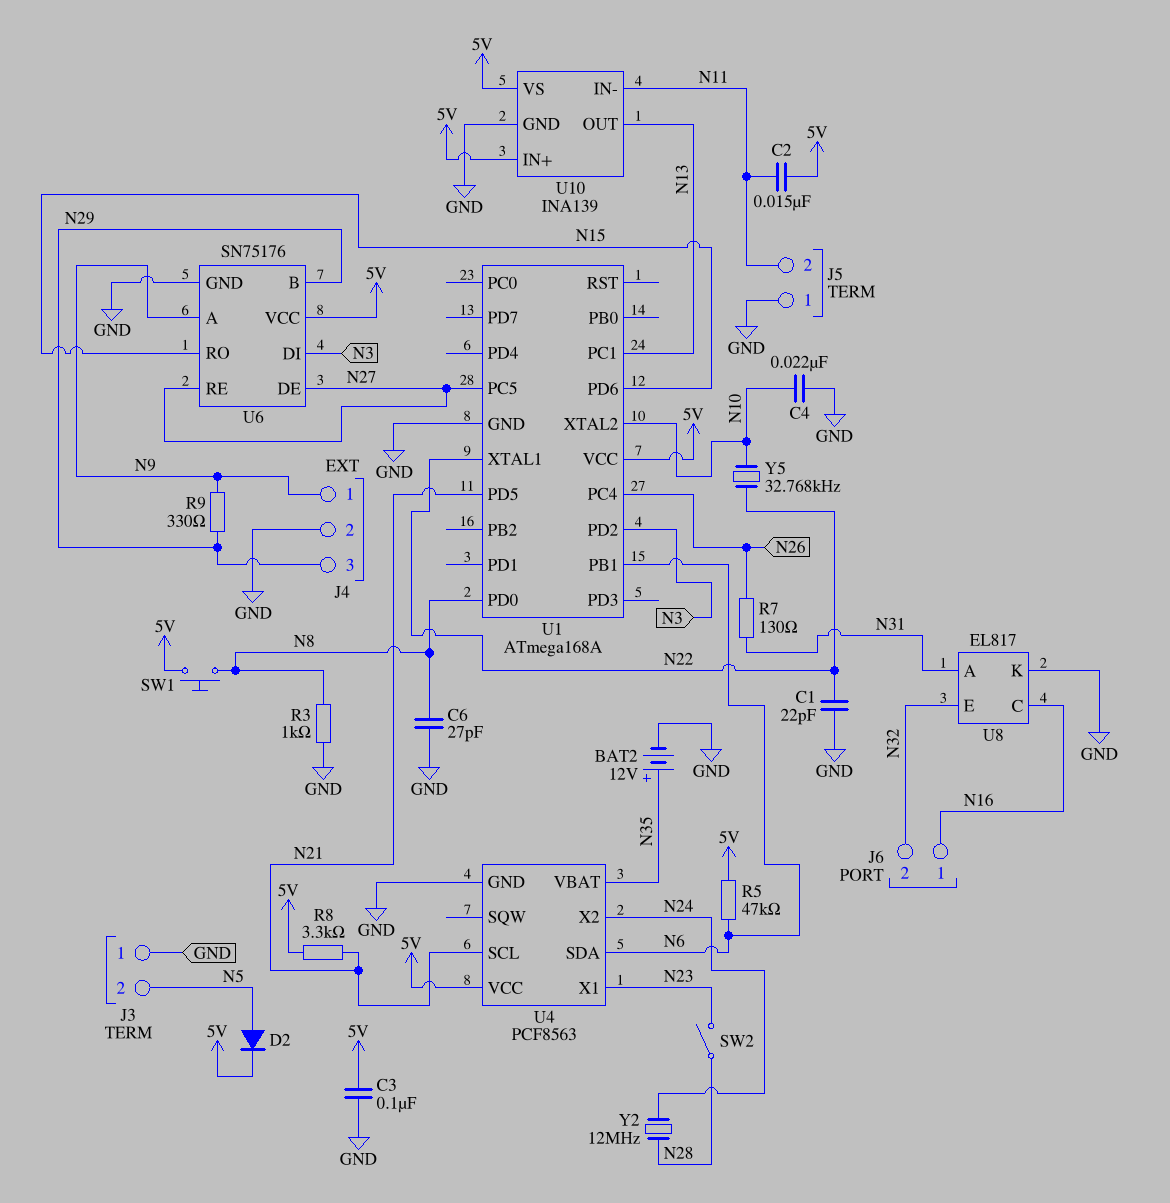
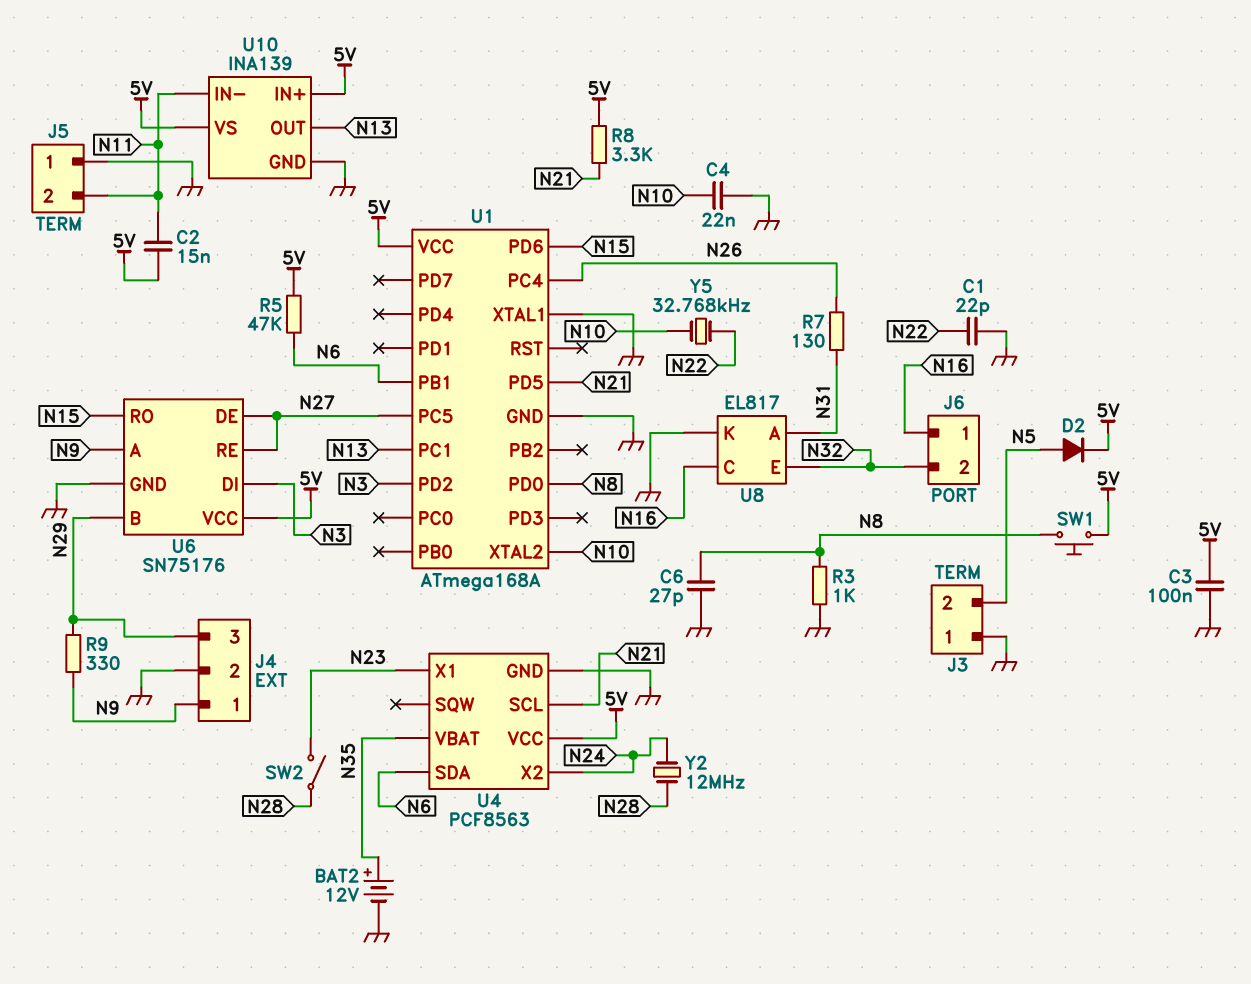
U1 pin XTAL1: N22 -> GND

